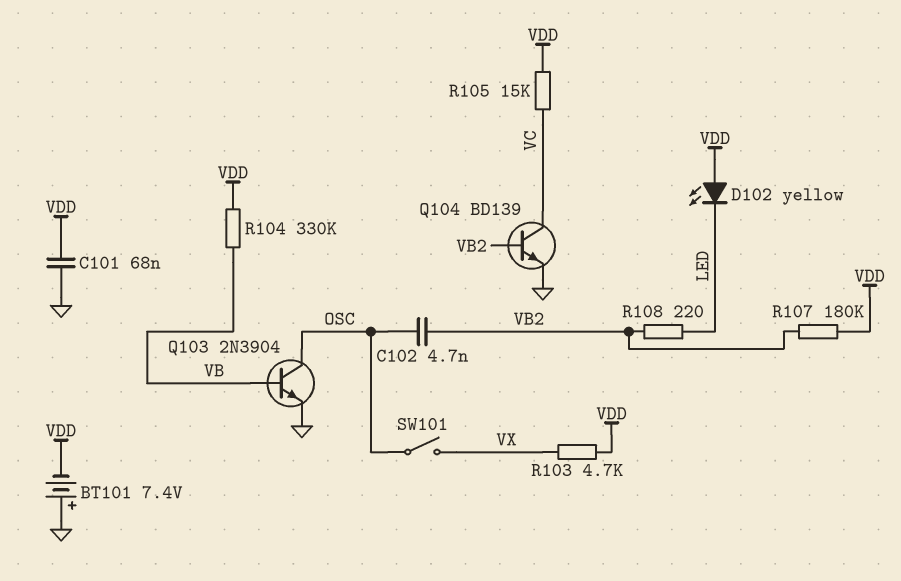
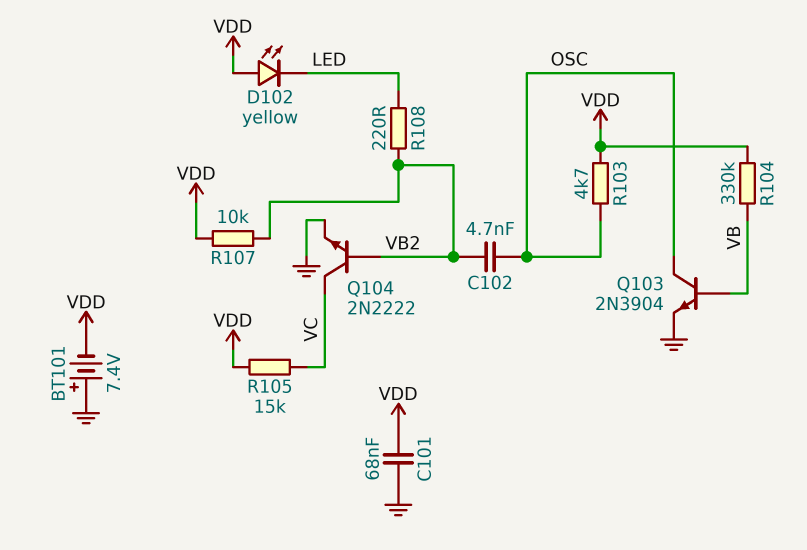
Q104: NPN BD139 (B VB2, C VC, E GND) -> NPN 2N2222 (B VB2, C VC, E GND)
R103: 4.7k (VDD, VX) -> 4.7k (OSC, VDD)
R107: 180k (VB2, VDD) -> 10k (VB2, VDD)
SW101: switch (OSC, VX) -> none

